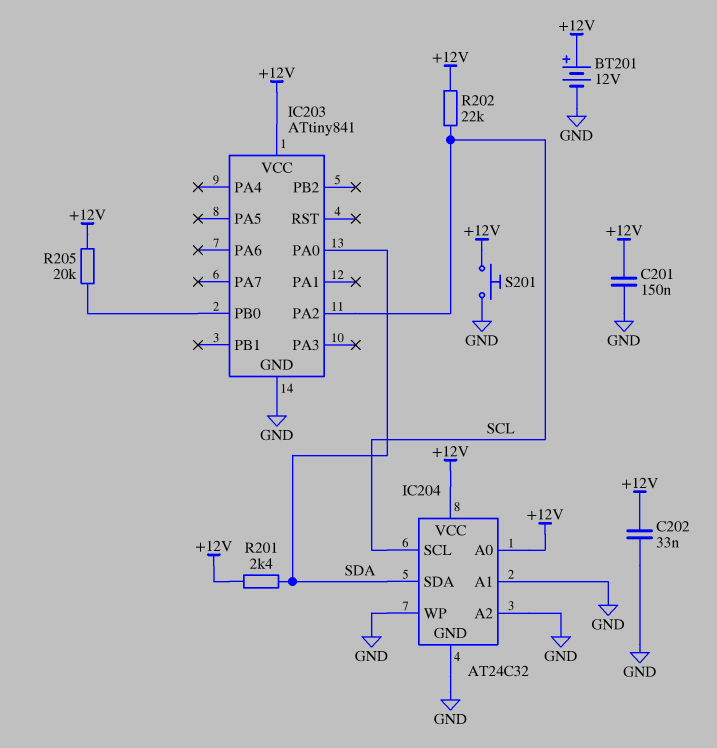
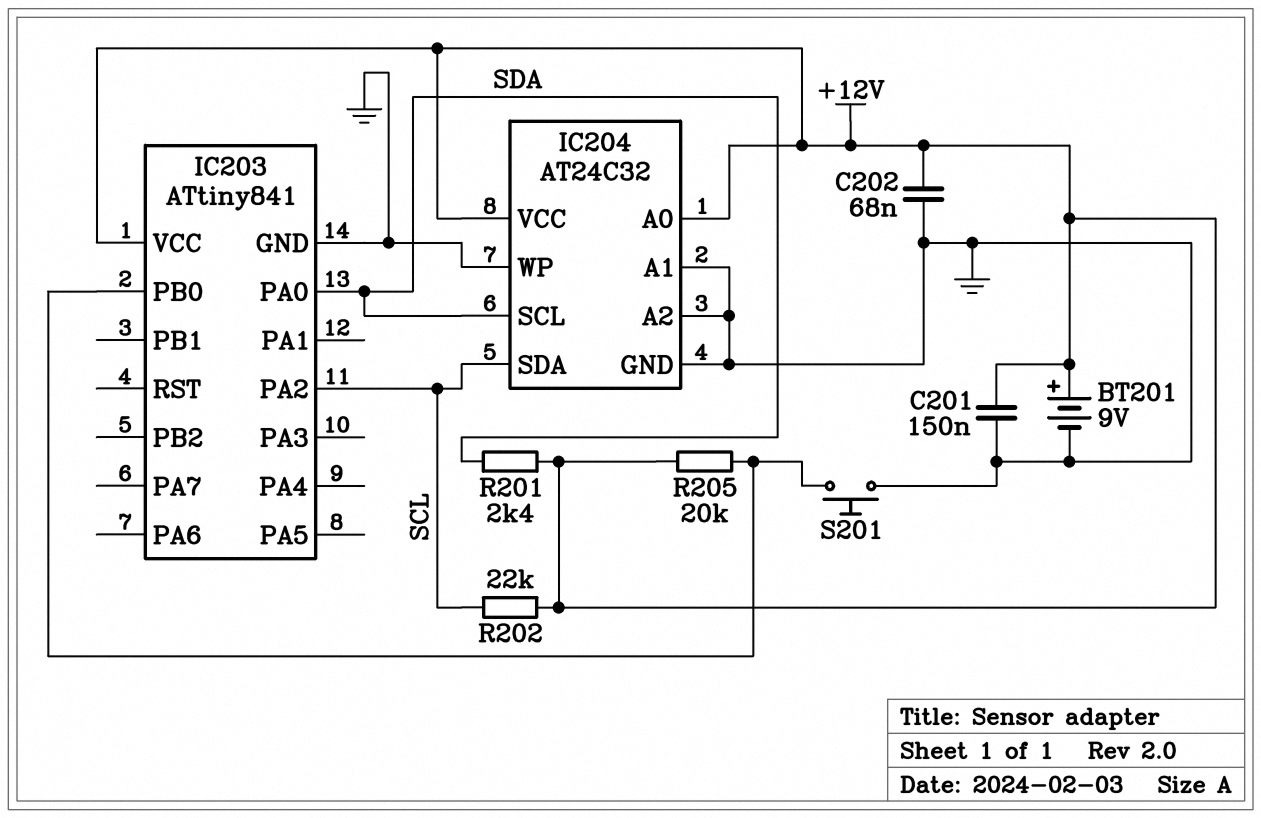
BT201: 12V (plus +12V, minus GND) -> 9V (plus +12V, minus GND)
C202: 33nF (+12V, GND) -> 68nF (+12V, GND)
IC204 pin SCL: SCL -> SDA
IC204 pin SDA: SDA -> SCL
S201: button (+12V, GND) -> button (GND, IC203/PB0)

